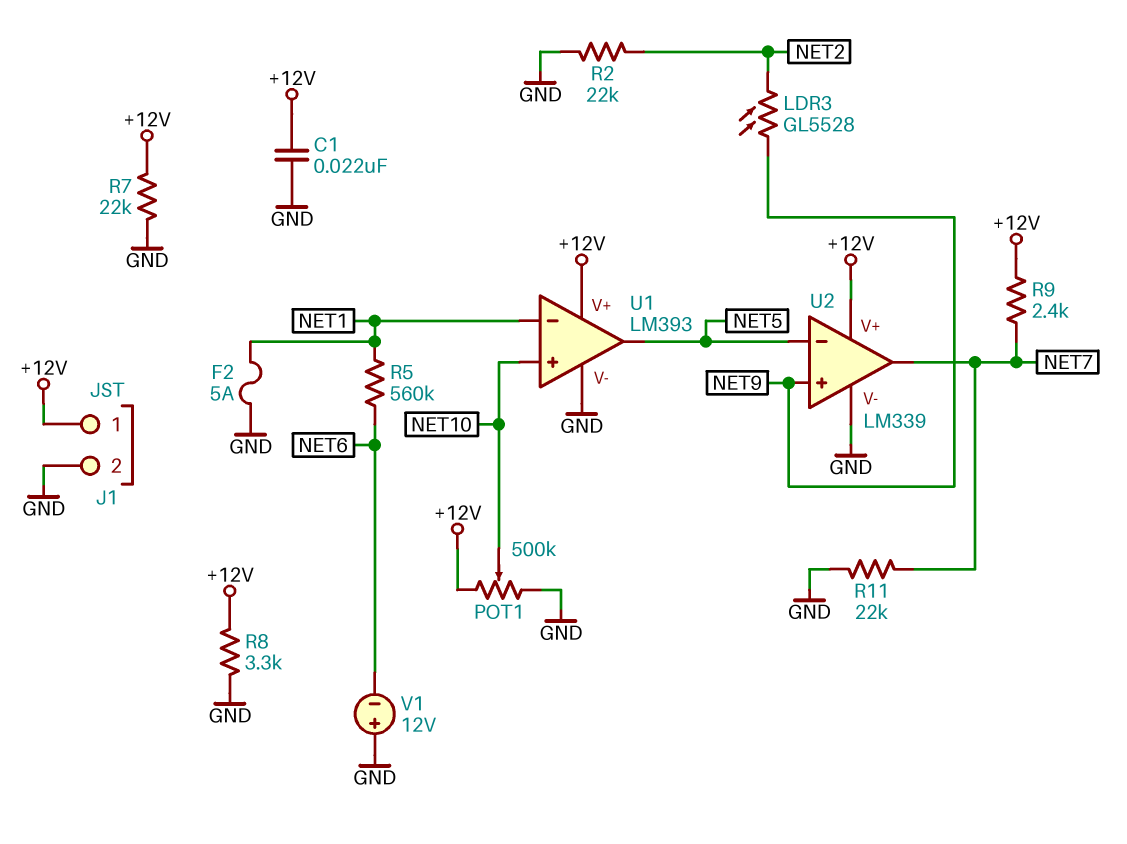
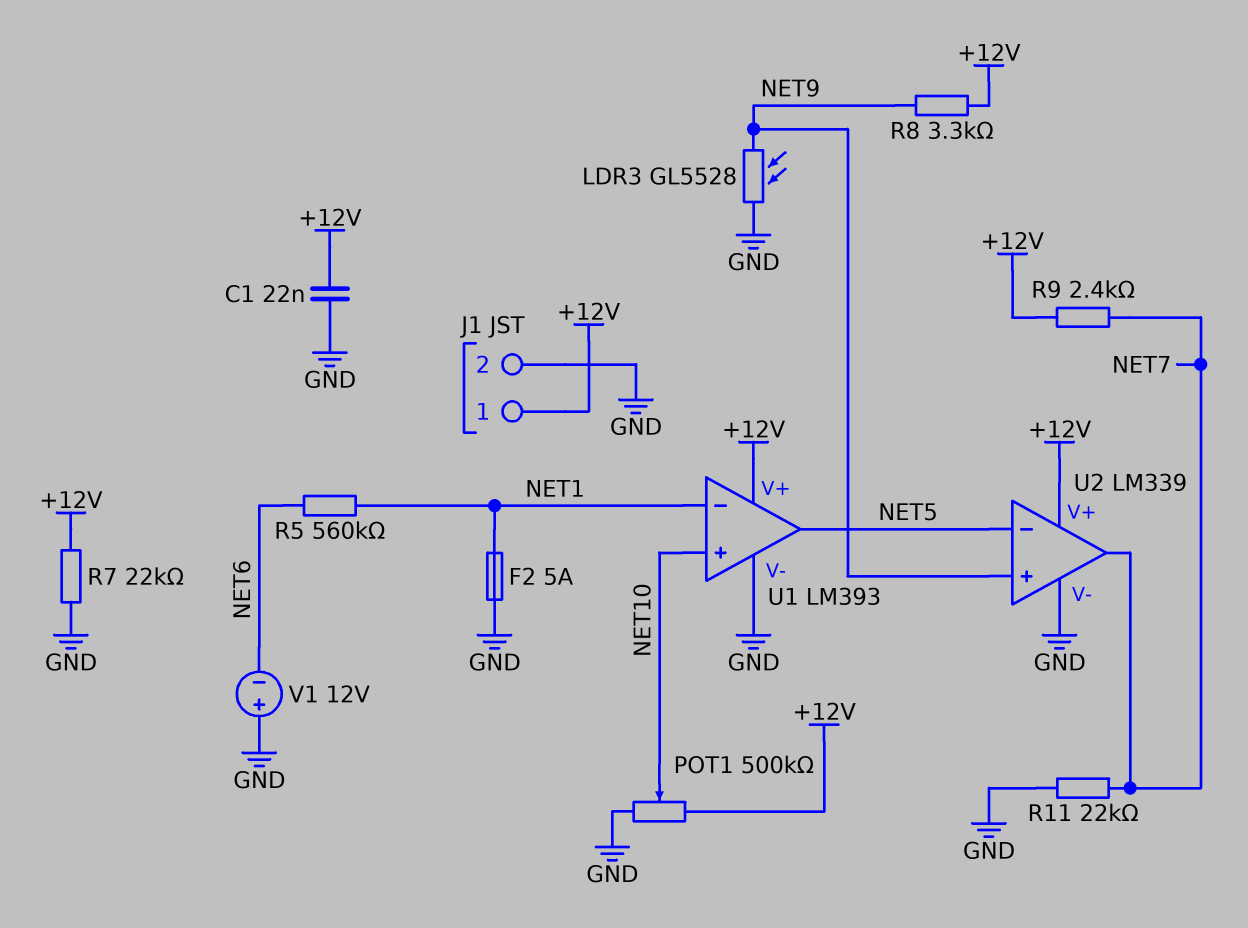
LDR3: GL5528 (NET2, NET9) -> GL5528 (GND, NET9)
R2: 22k (GND, NET2) -> none
R8: 3.3k (+12V, GND) -> 3.3k (+12V, NET9)

